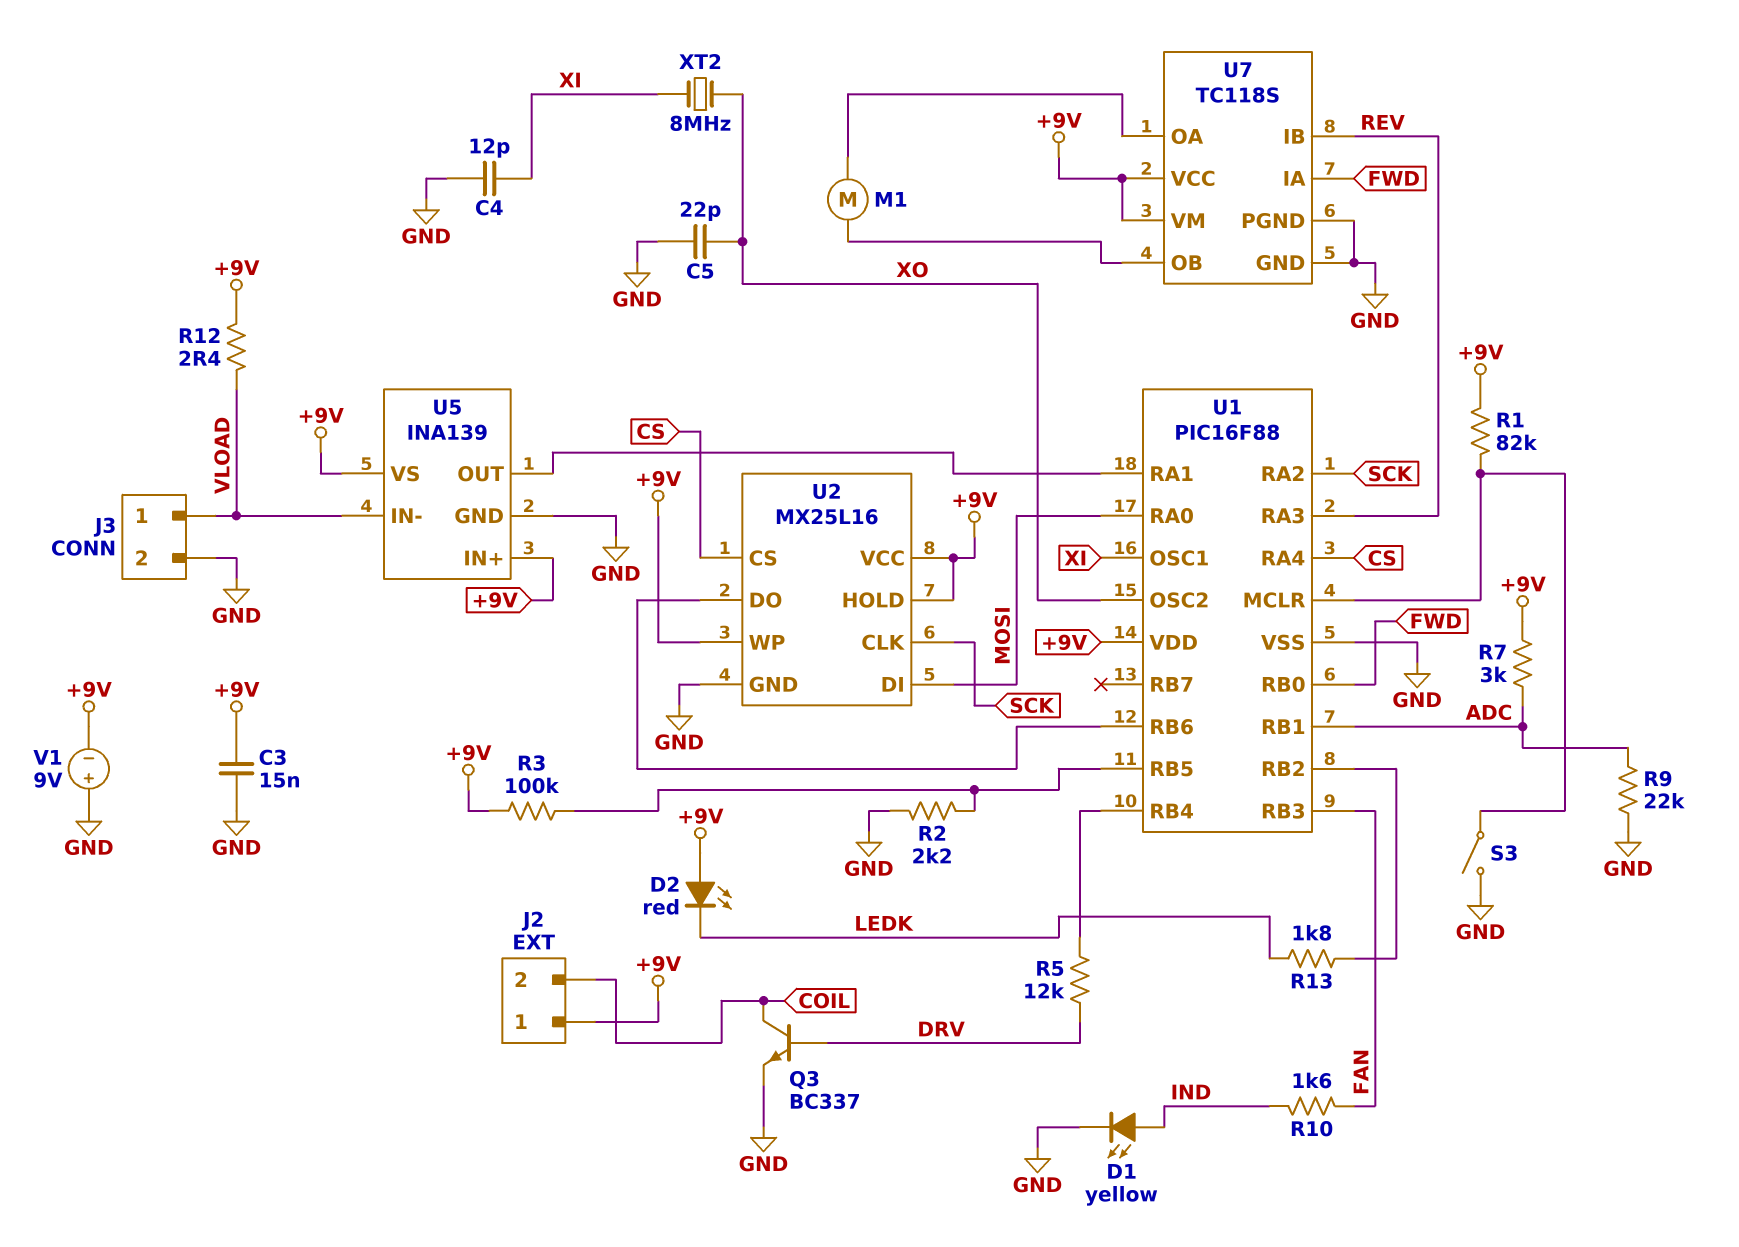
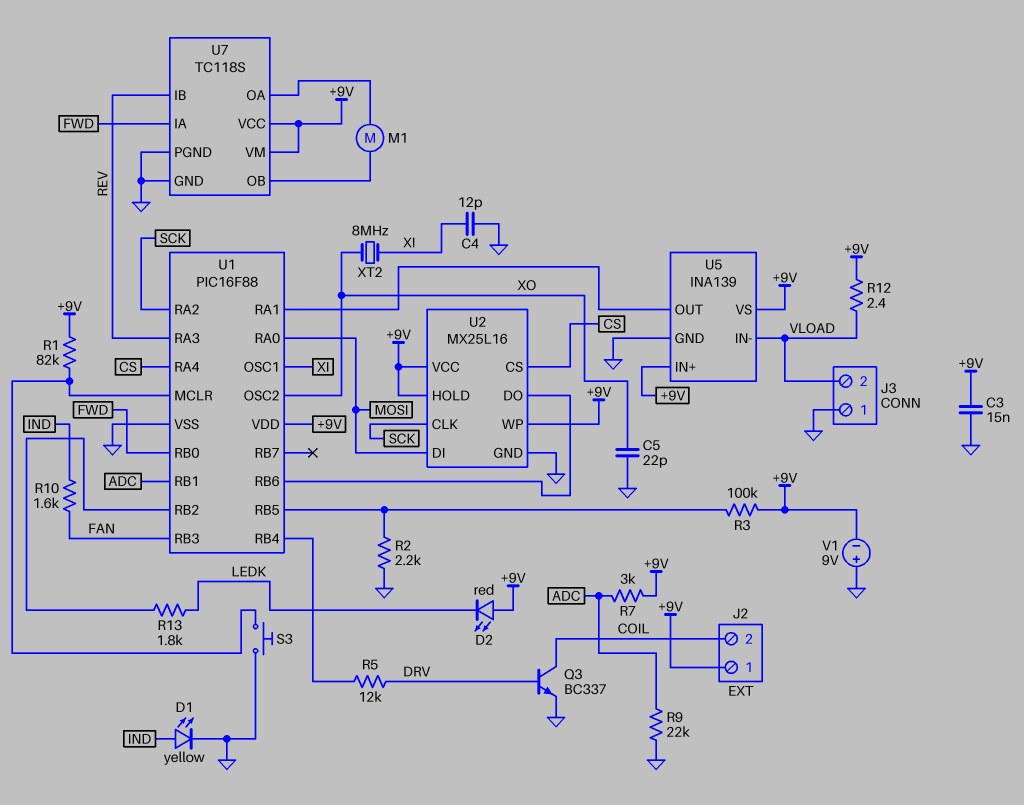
J3 pin 1: VLOAD -> GND
J3 pin 2: GND -> VLOAD
S3: switch (GND, U1/MCLR) -> button (GND, U1/MCLR)

